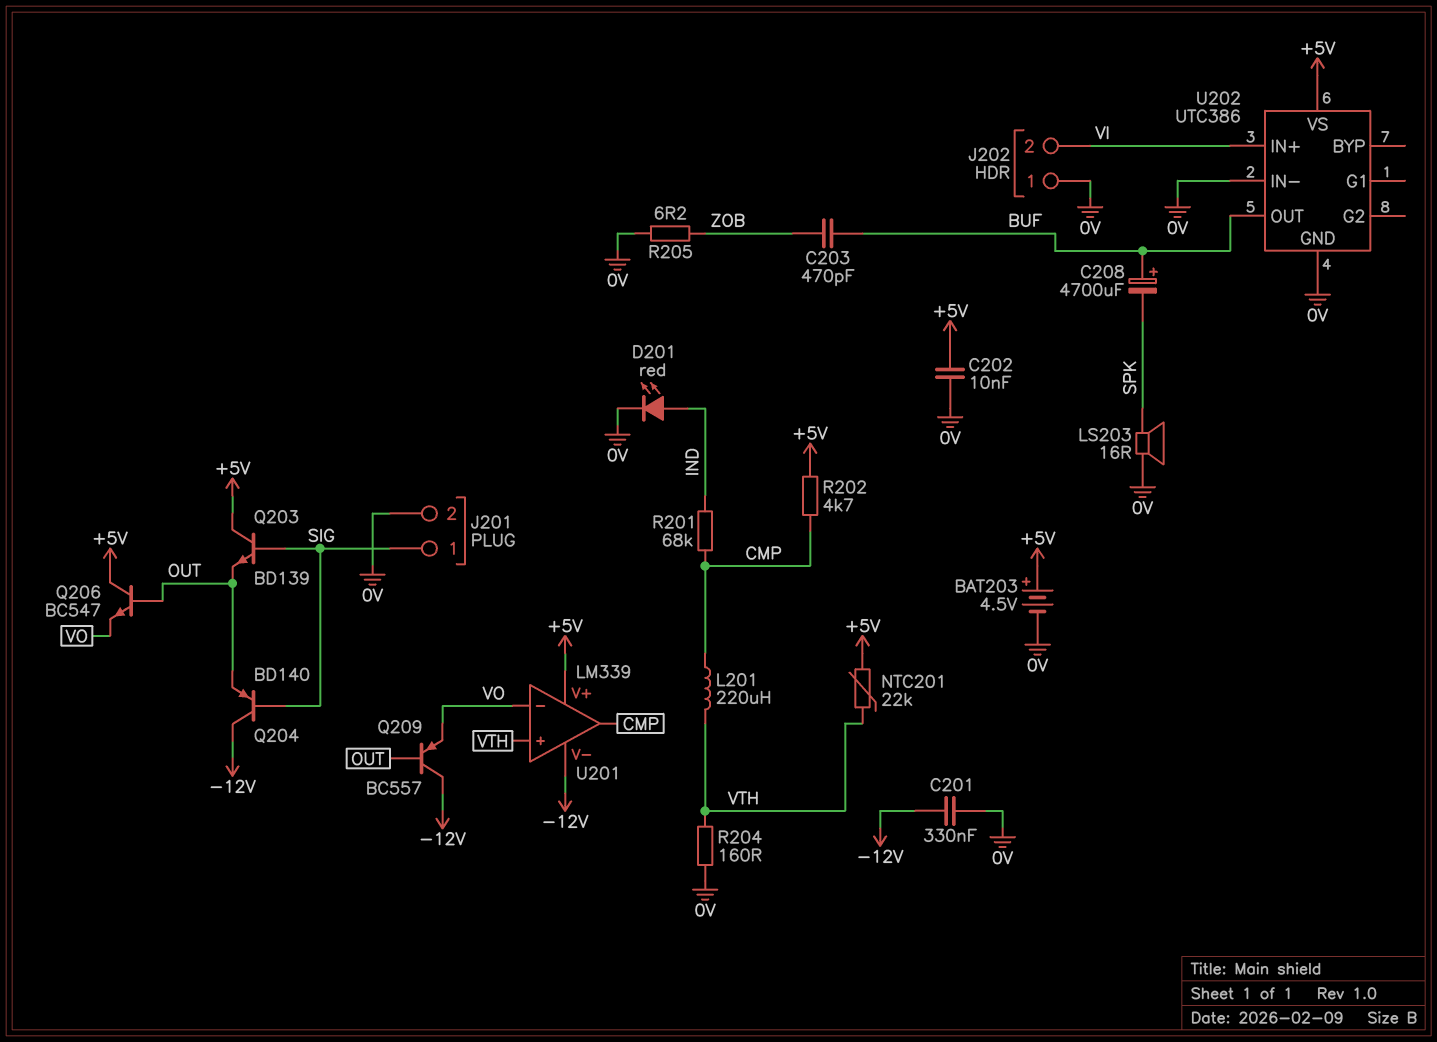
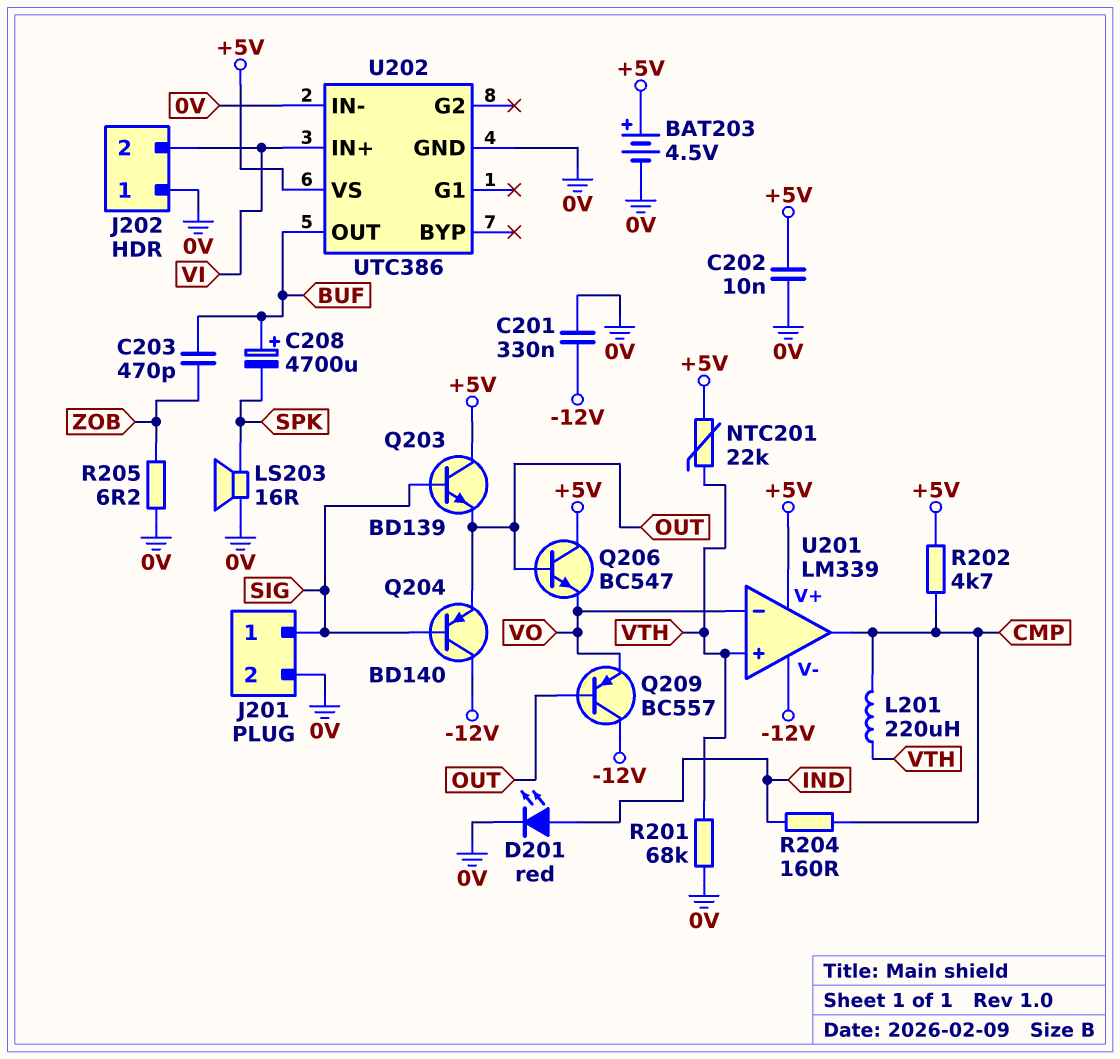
R201: 68k (CMP, IND) -> 68k (0V, VTH)
R204: 160 (0V, VTH) -> 160 (CMP, IND)

